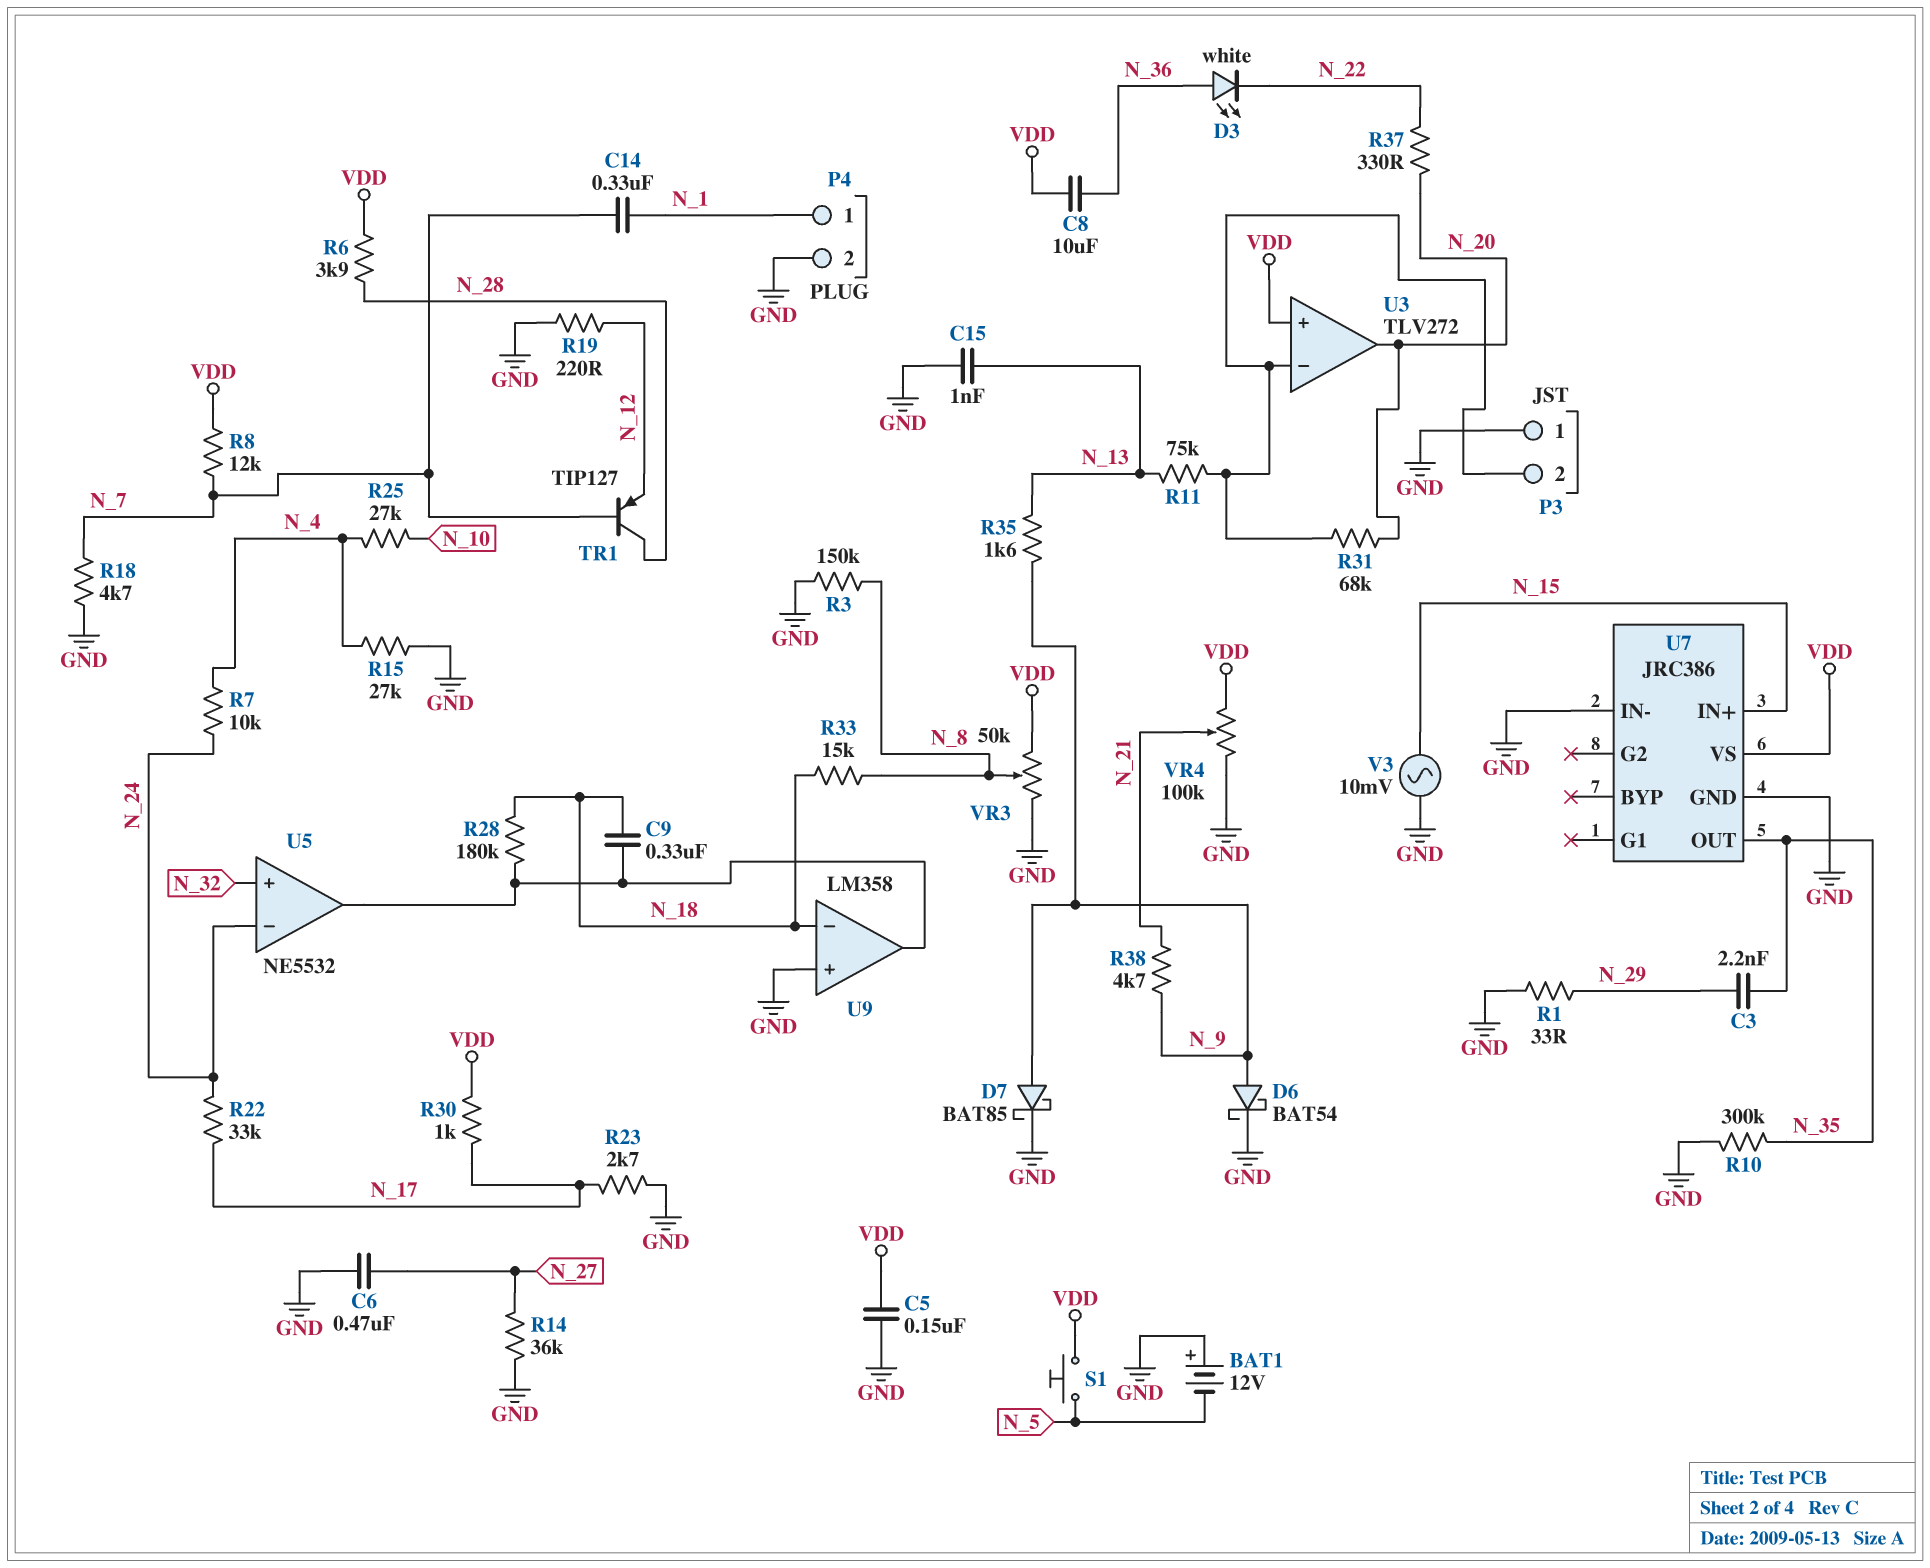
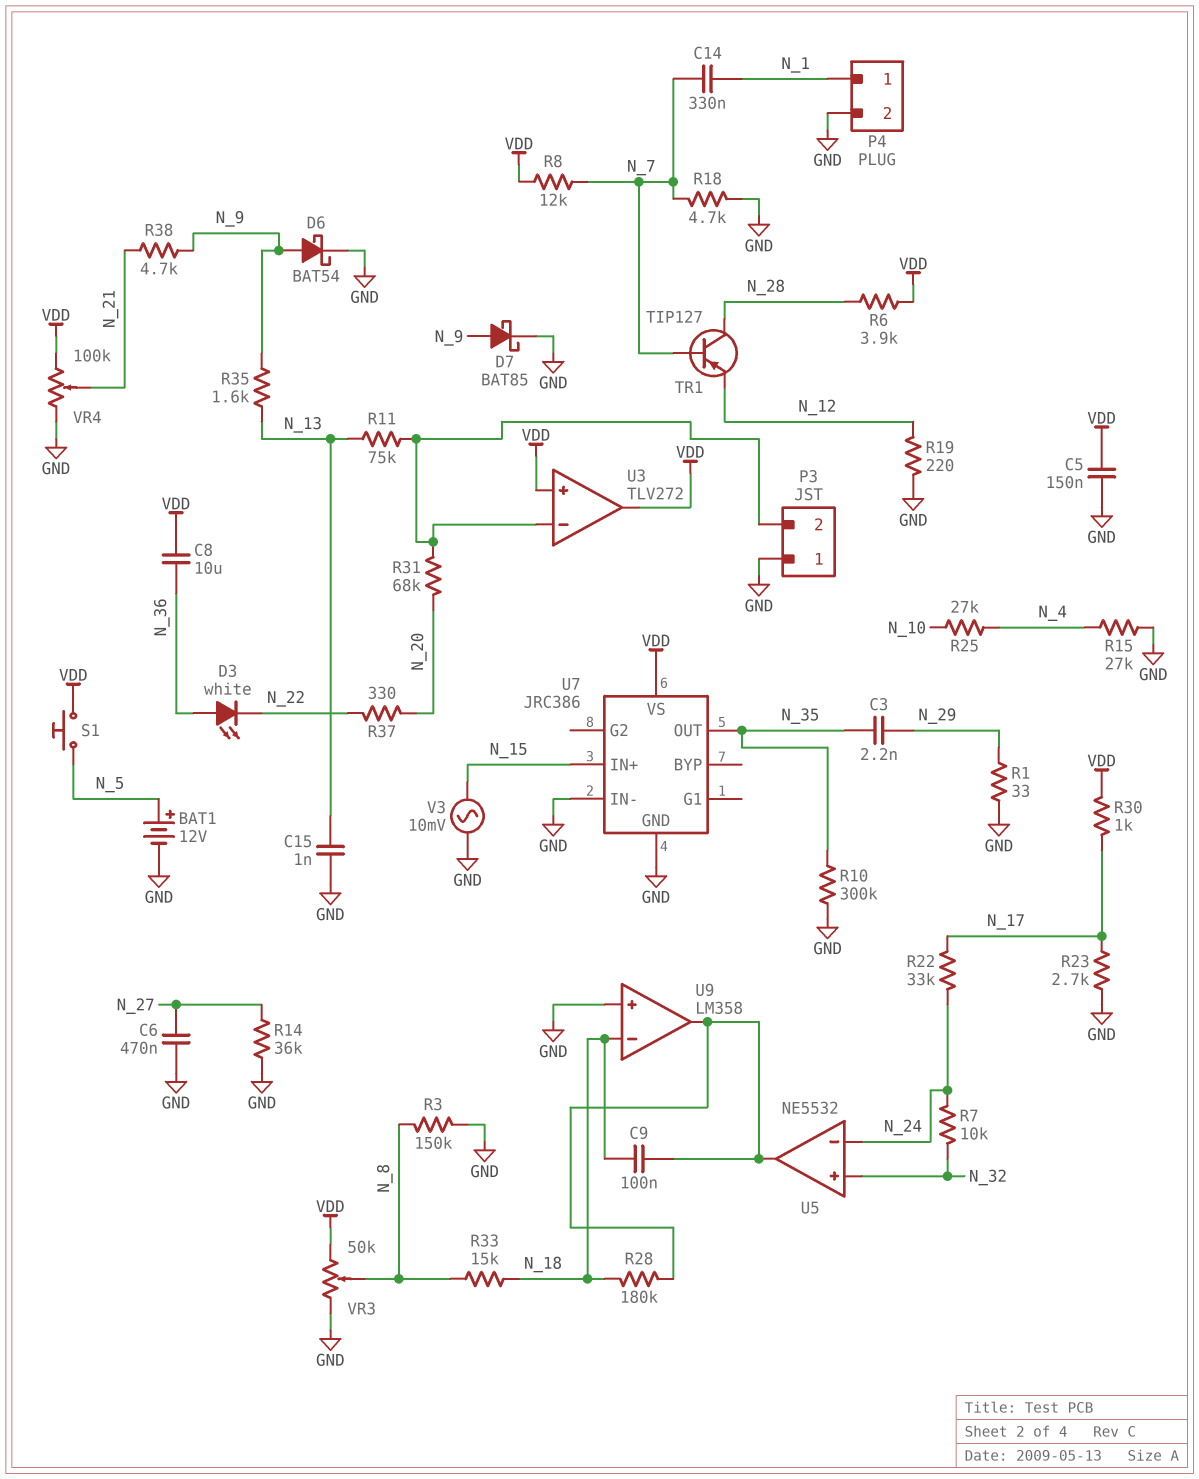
BAT1: 12V (plus GND, minus N_5) -> 12V (plus N_5, minus GND)
C9: 330nF (N_18, U5/out) -> 100nF (N_18, U5/out)
R7: 10k (N_4, N_24) -> 10k (N_24, N_32)
U3 pin out: N_20 -> VDD

